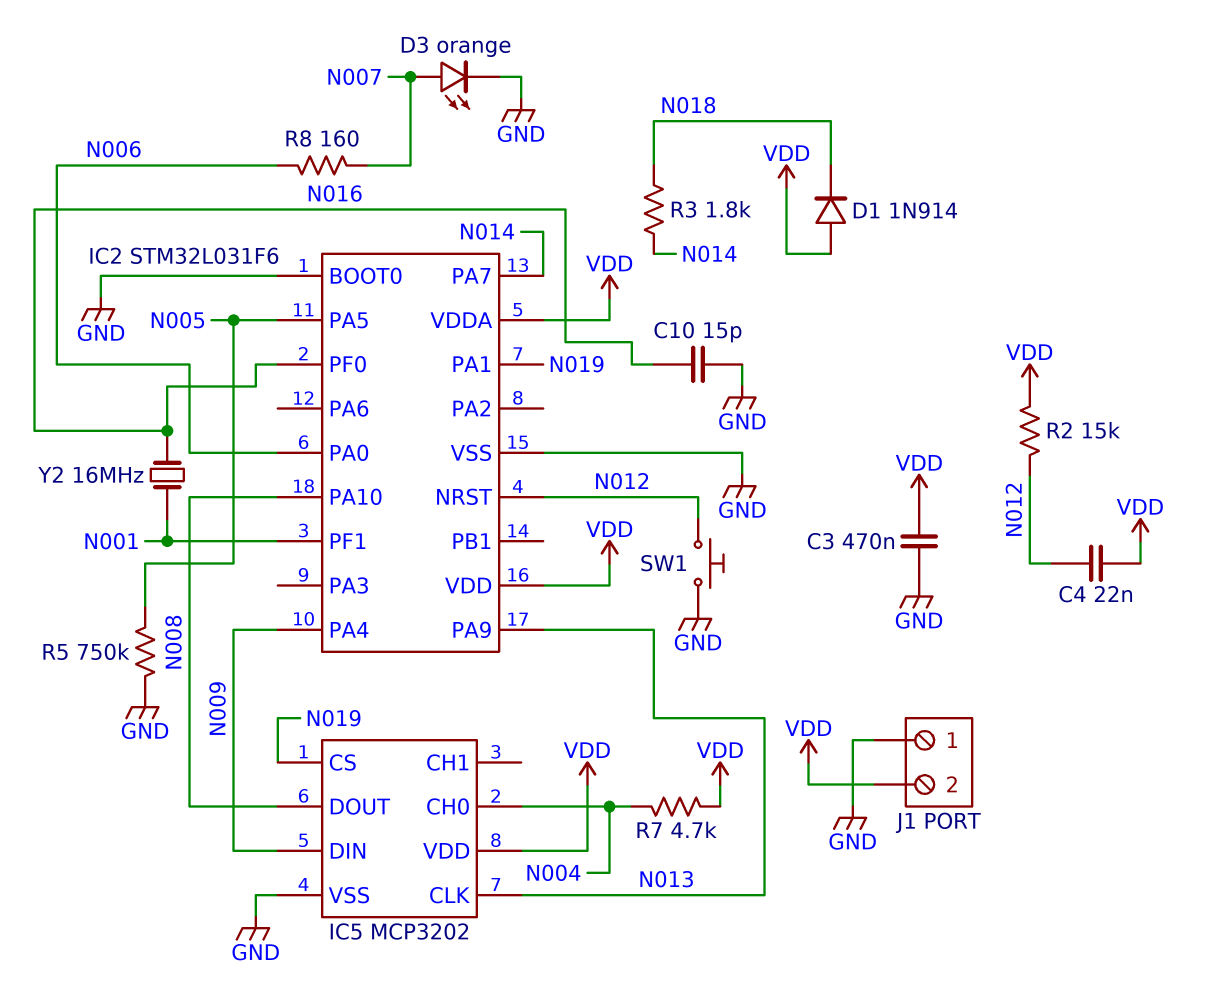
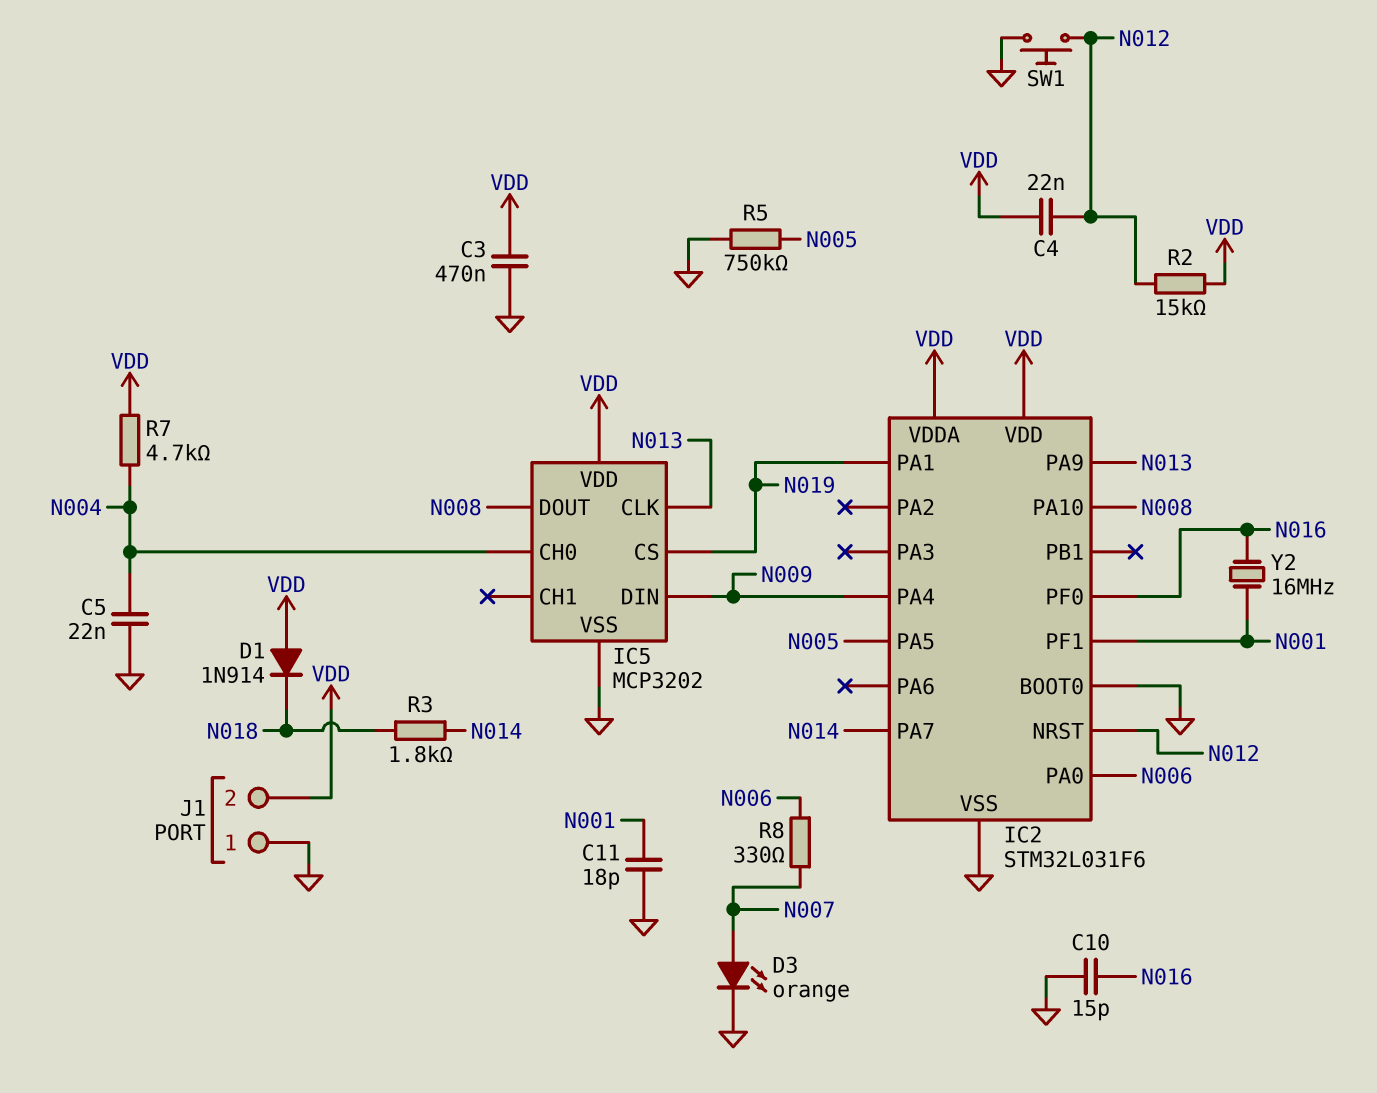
C5: none -> 22nF (GND, N004)
C11: none -> 18pF (GND, N001)
R8: 160 (N006, N007) -> 330 (N006, N007)

